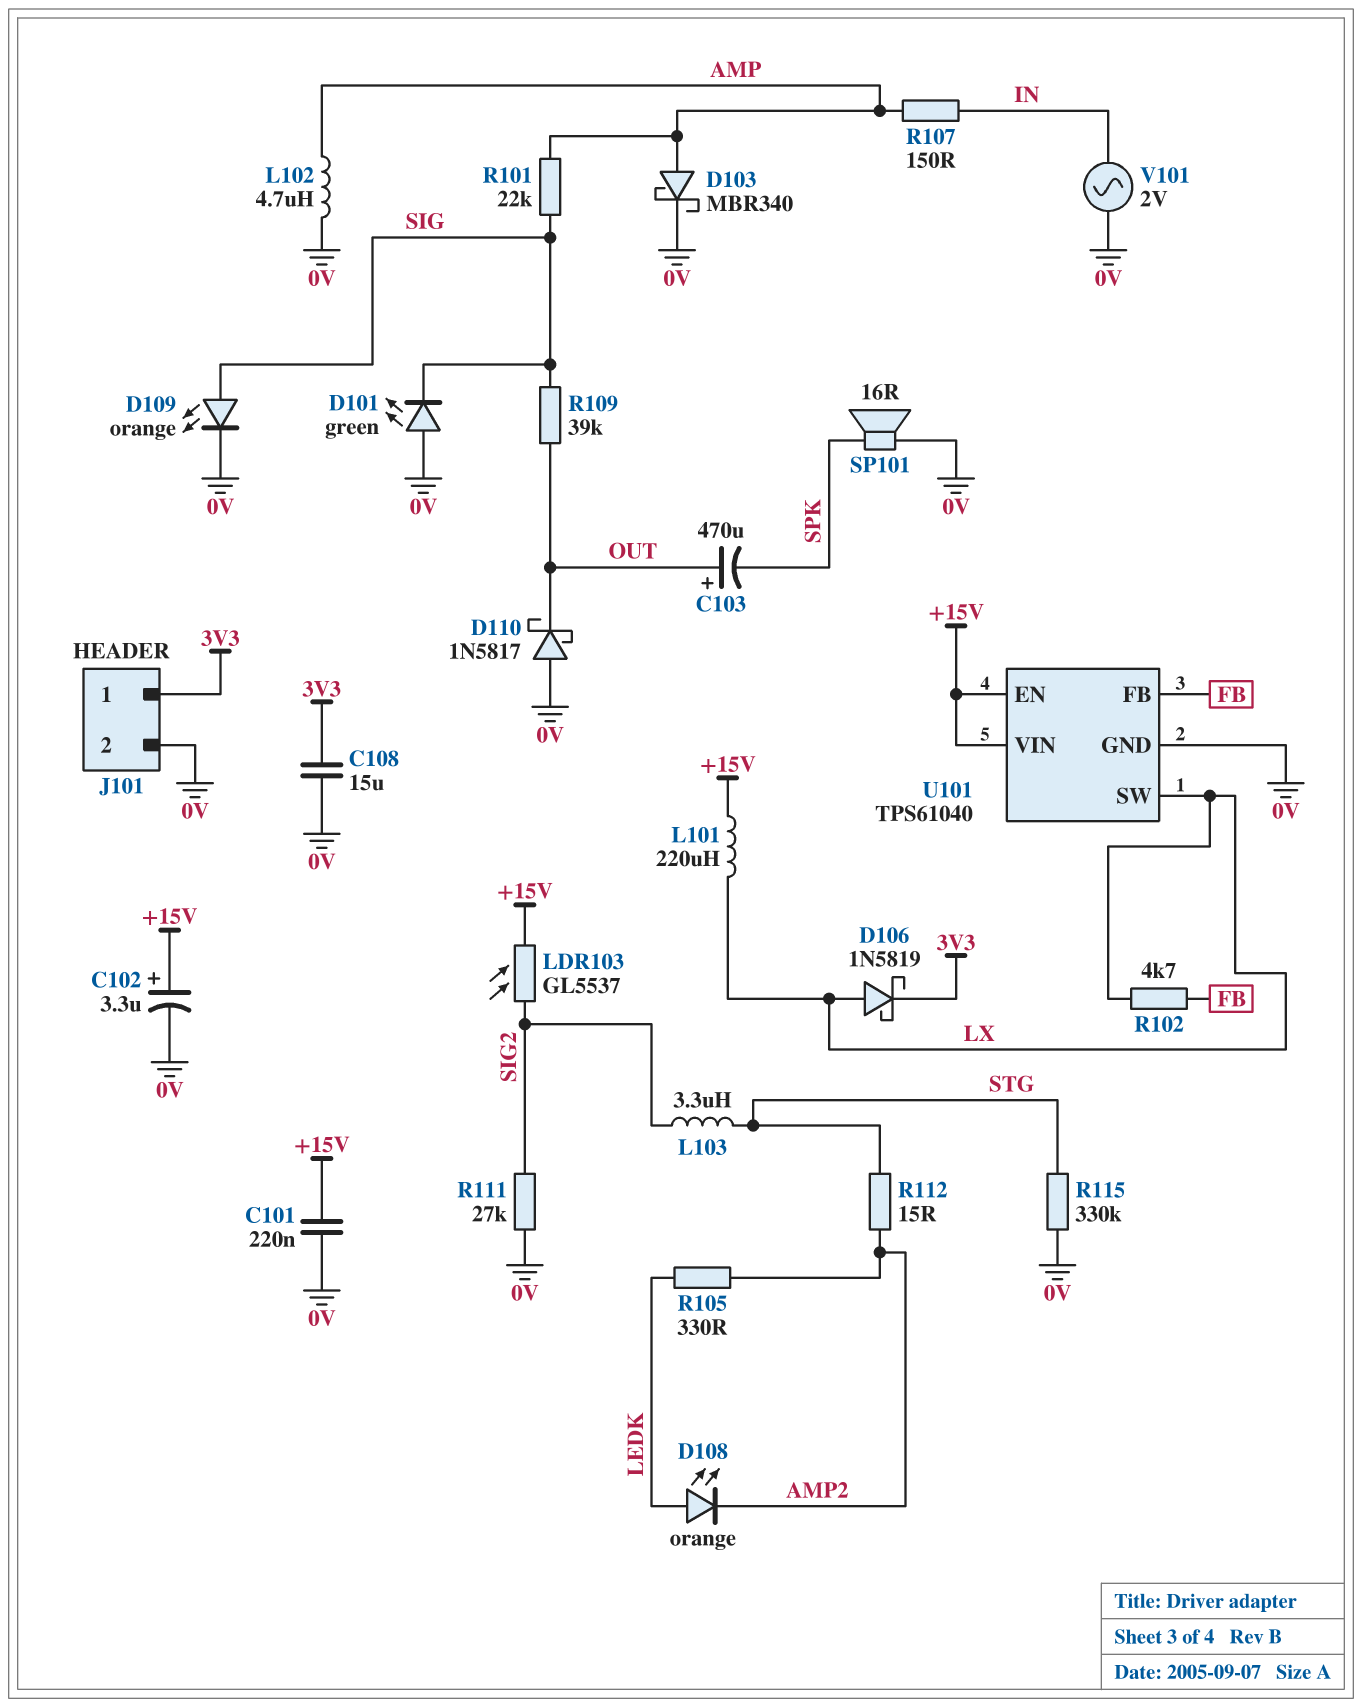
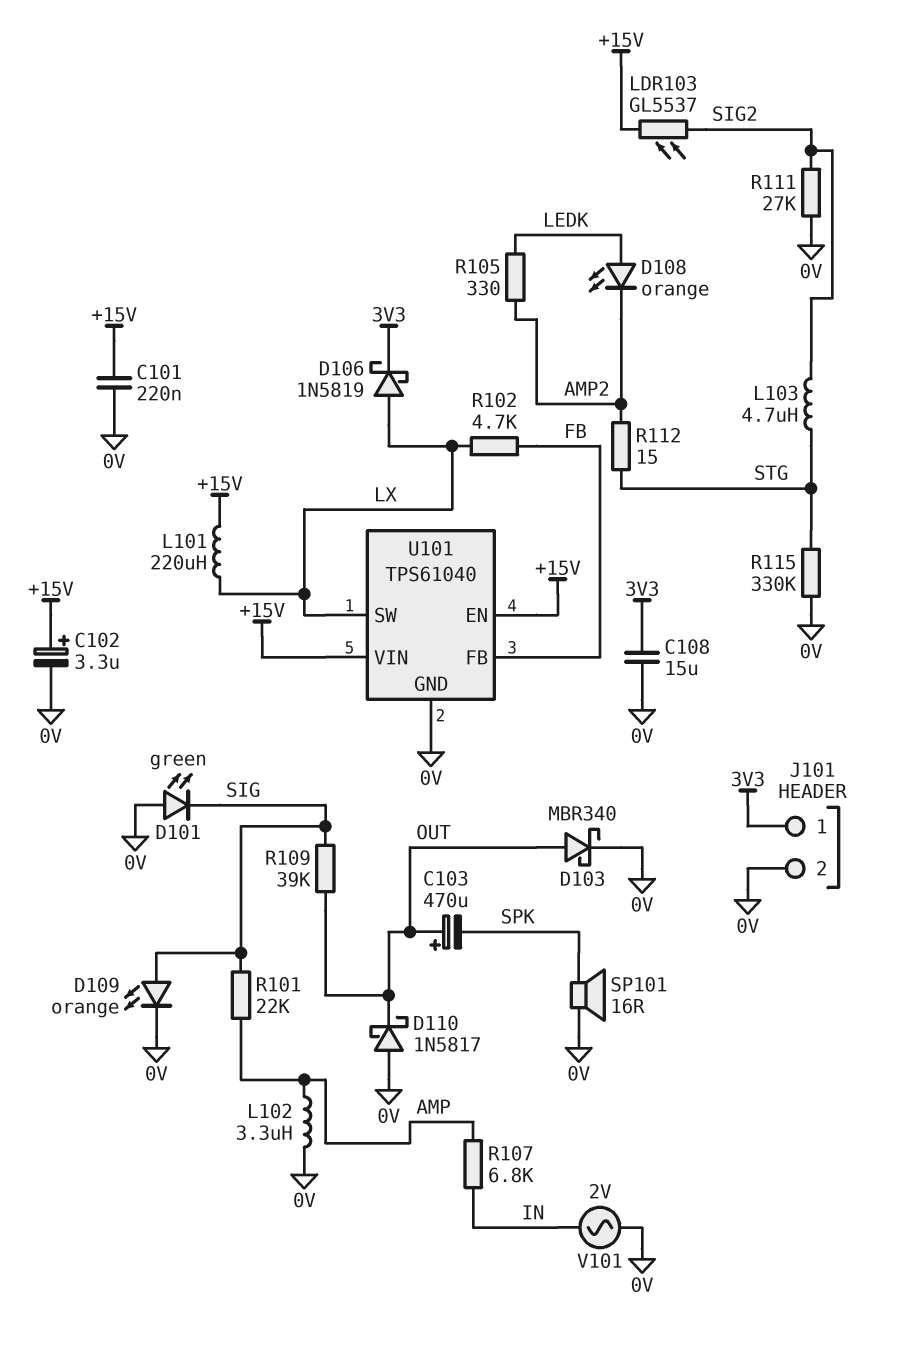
D103: schottky MBR340 (A AMP, K 0V) -> schottky MBR340 (A OUT, K 0V)
L102: 4.7uH (0V, AMP) -> 3.3uH (0V, AMP)
L103: 3.3uH (SIG2, STG) -> 4.7uH (SIG2, STG)
R107: 150 (AMP, IN) -> 6.8k (AMP, IN)

